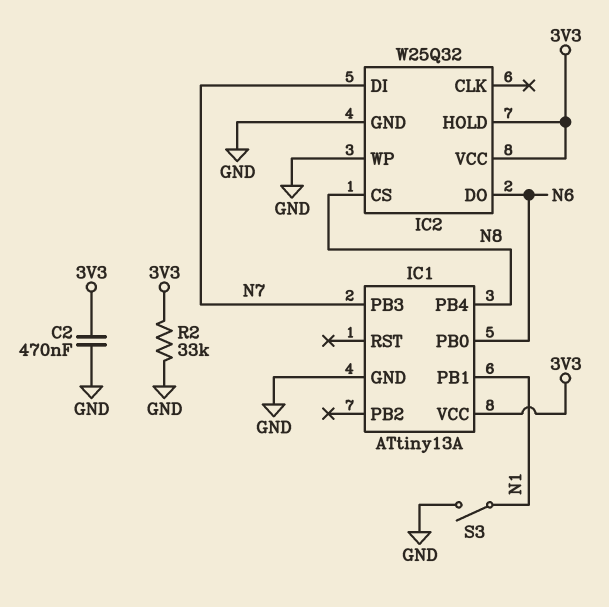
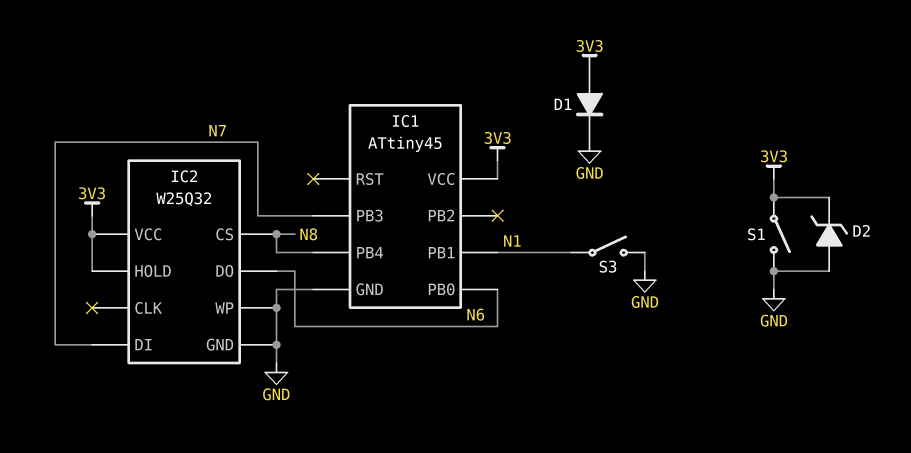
C2: 470nF (3V3, GND) -> none
D1: none -> diode (A 3V3, K GND)
D2: none -> zener (A GND, K 3V3)
IC1: ATtiny13A -> ATtiny45
R2: 33k (3V3, GND) -> none
S1: none -> switch (3V3, GND)

